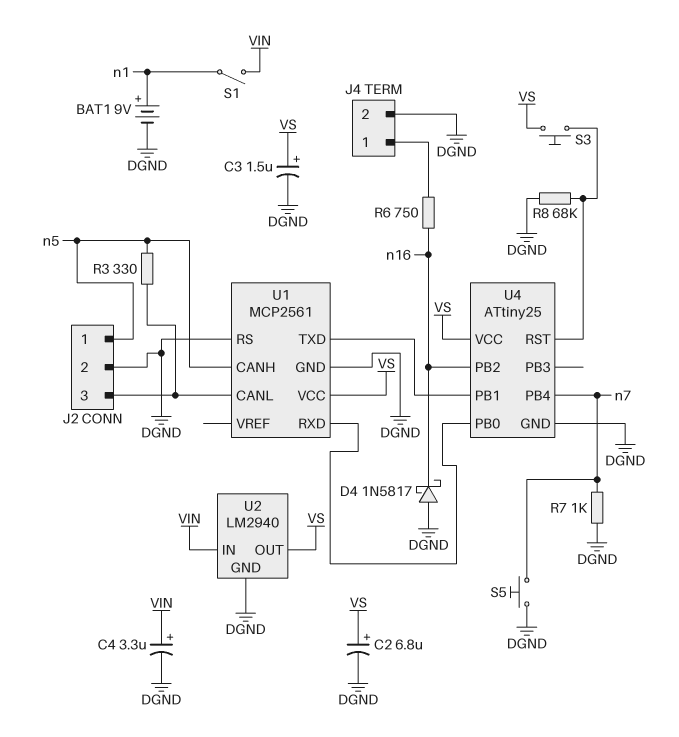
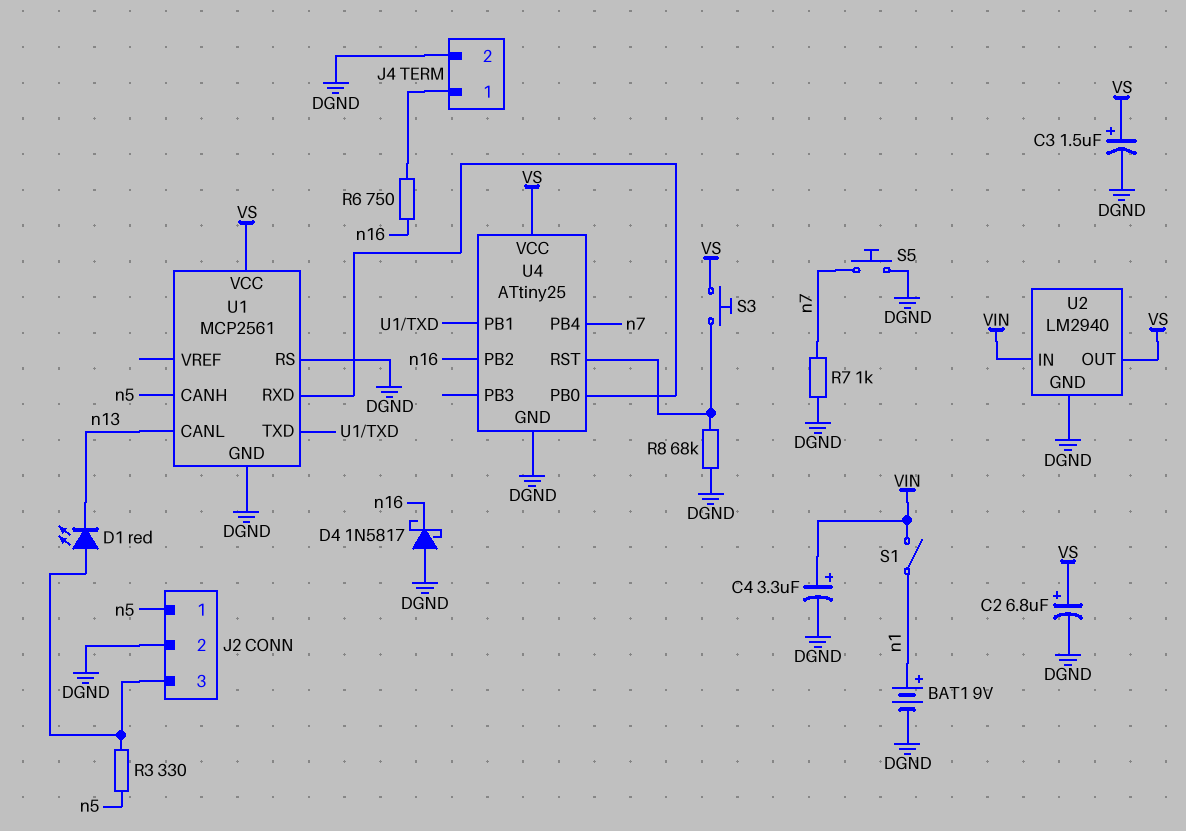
D1: none -> LED red (A J2/3, K n13)
U1 pin CANL: J2/3 -> n13

